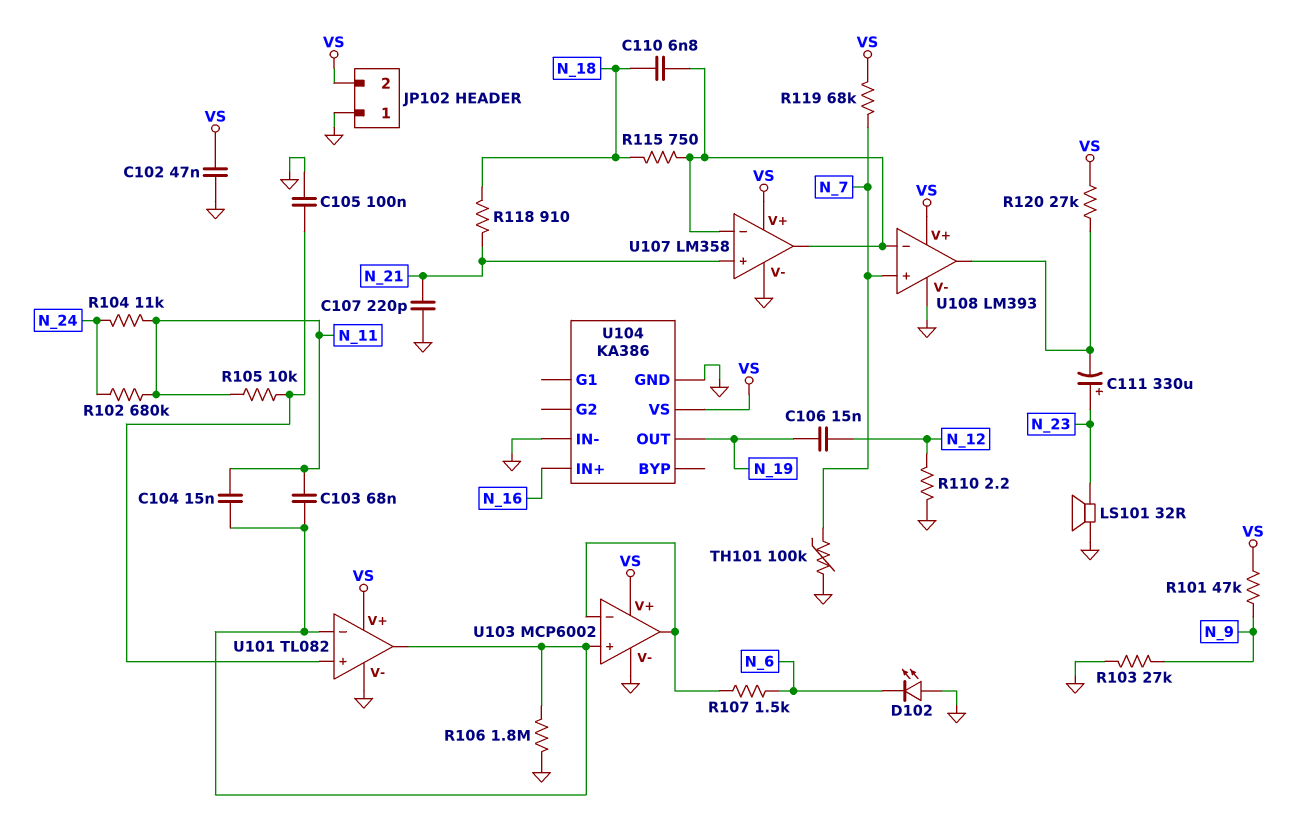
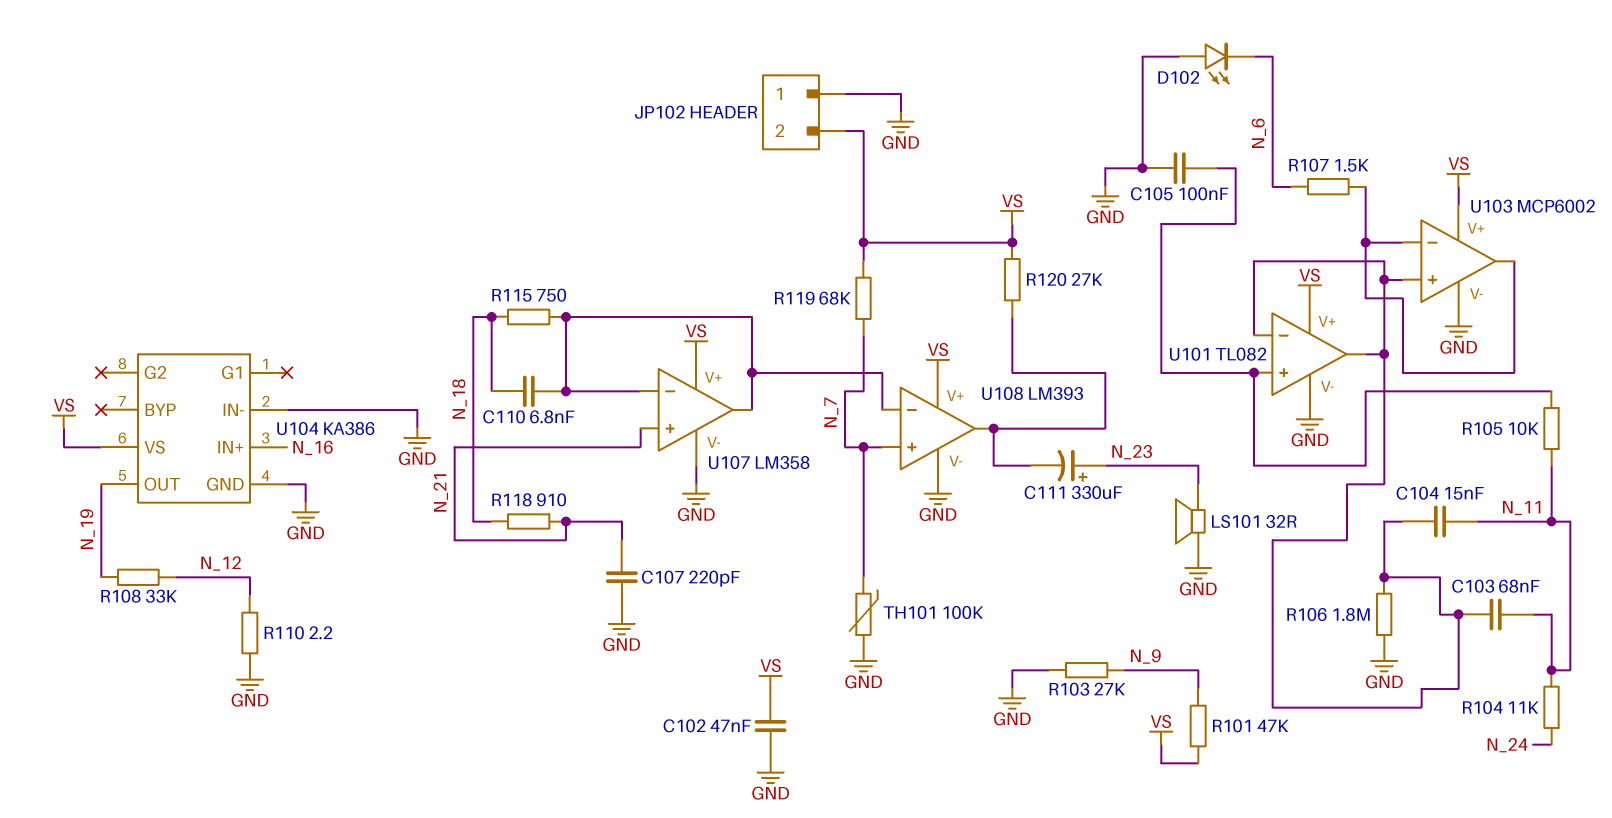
C106: 15nF (N_12, N_19) -> none
R102: 680k (N_11, N_24) -> none
R108: none -> 33k (N_12, N_19)

